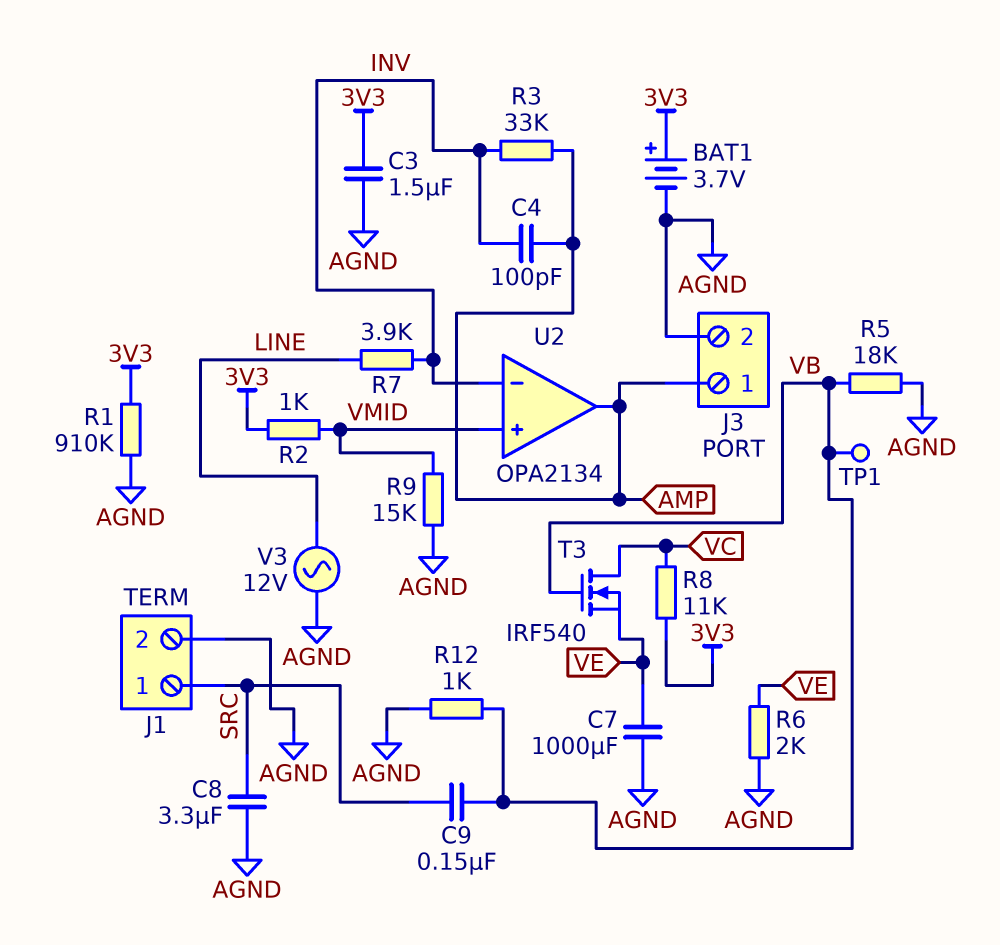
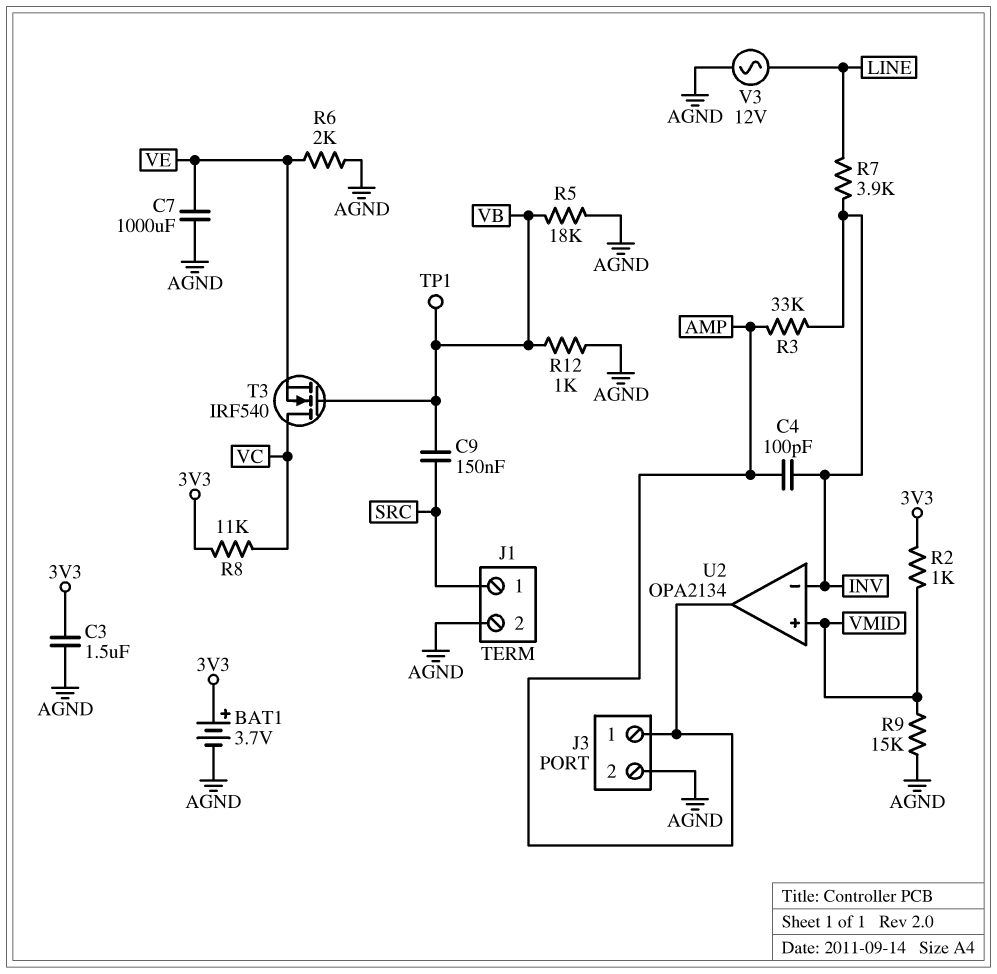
C8: 3.3uF (AGND, SRC) -> none
R1: 910k (3V3, AGND) -> none

